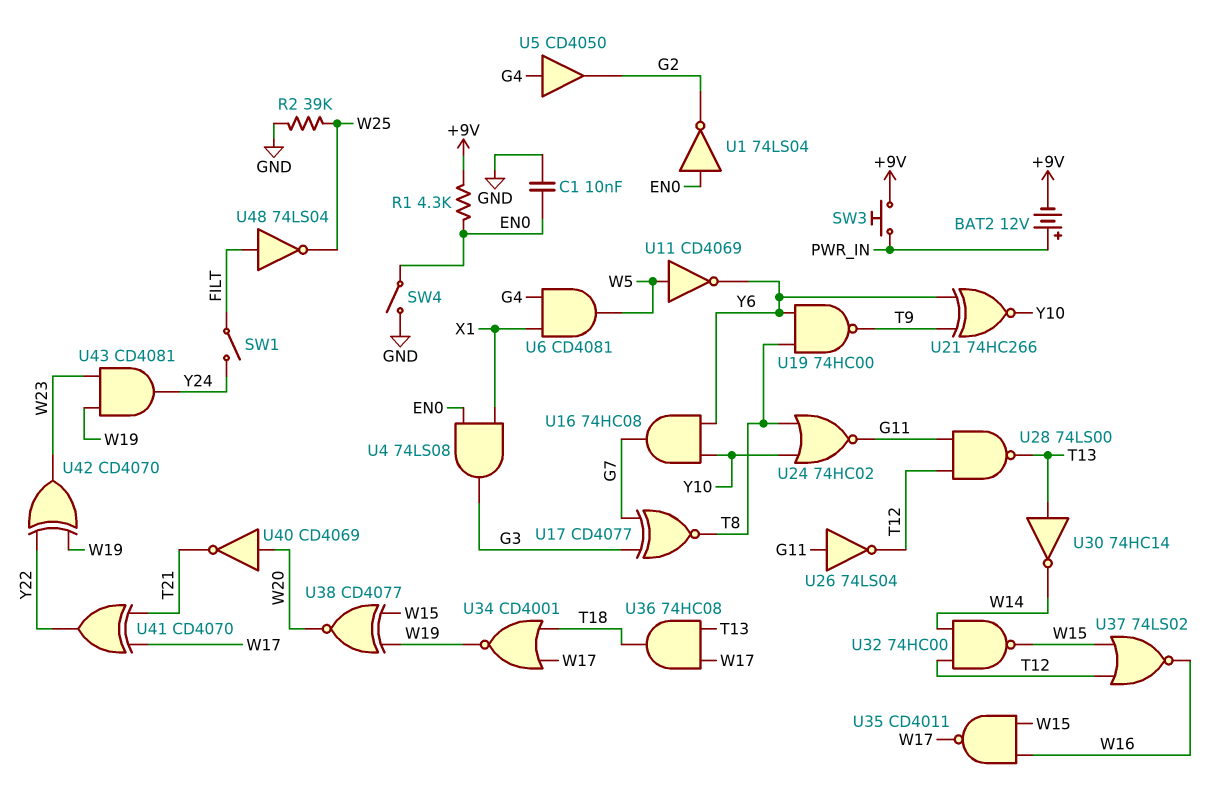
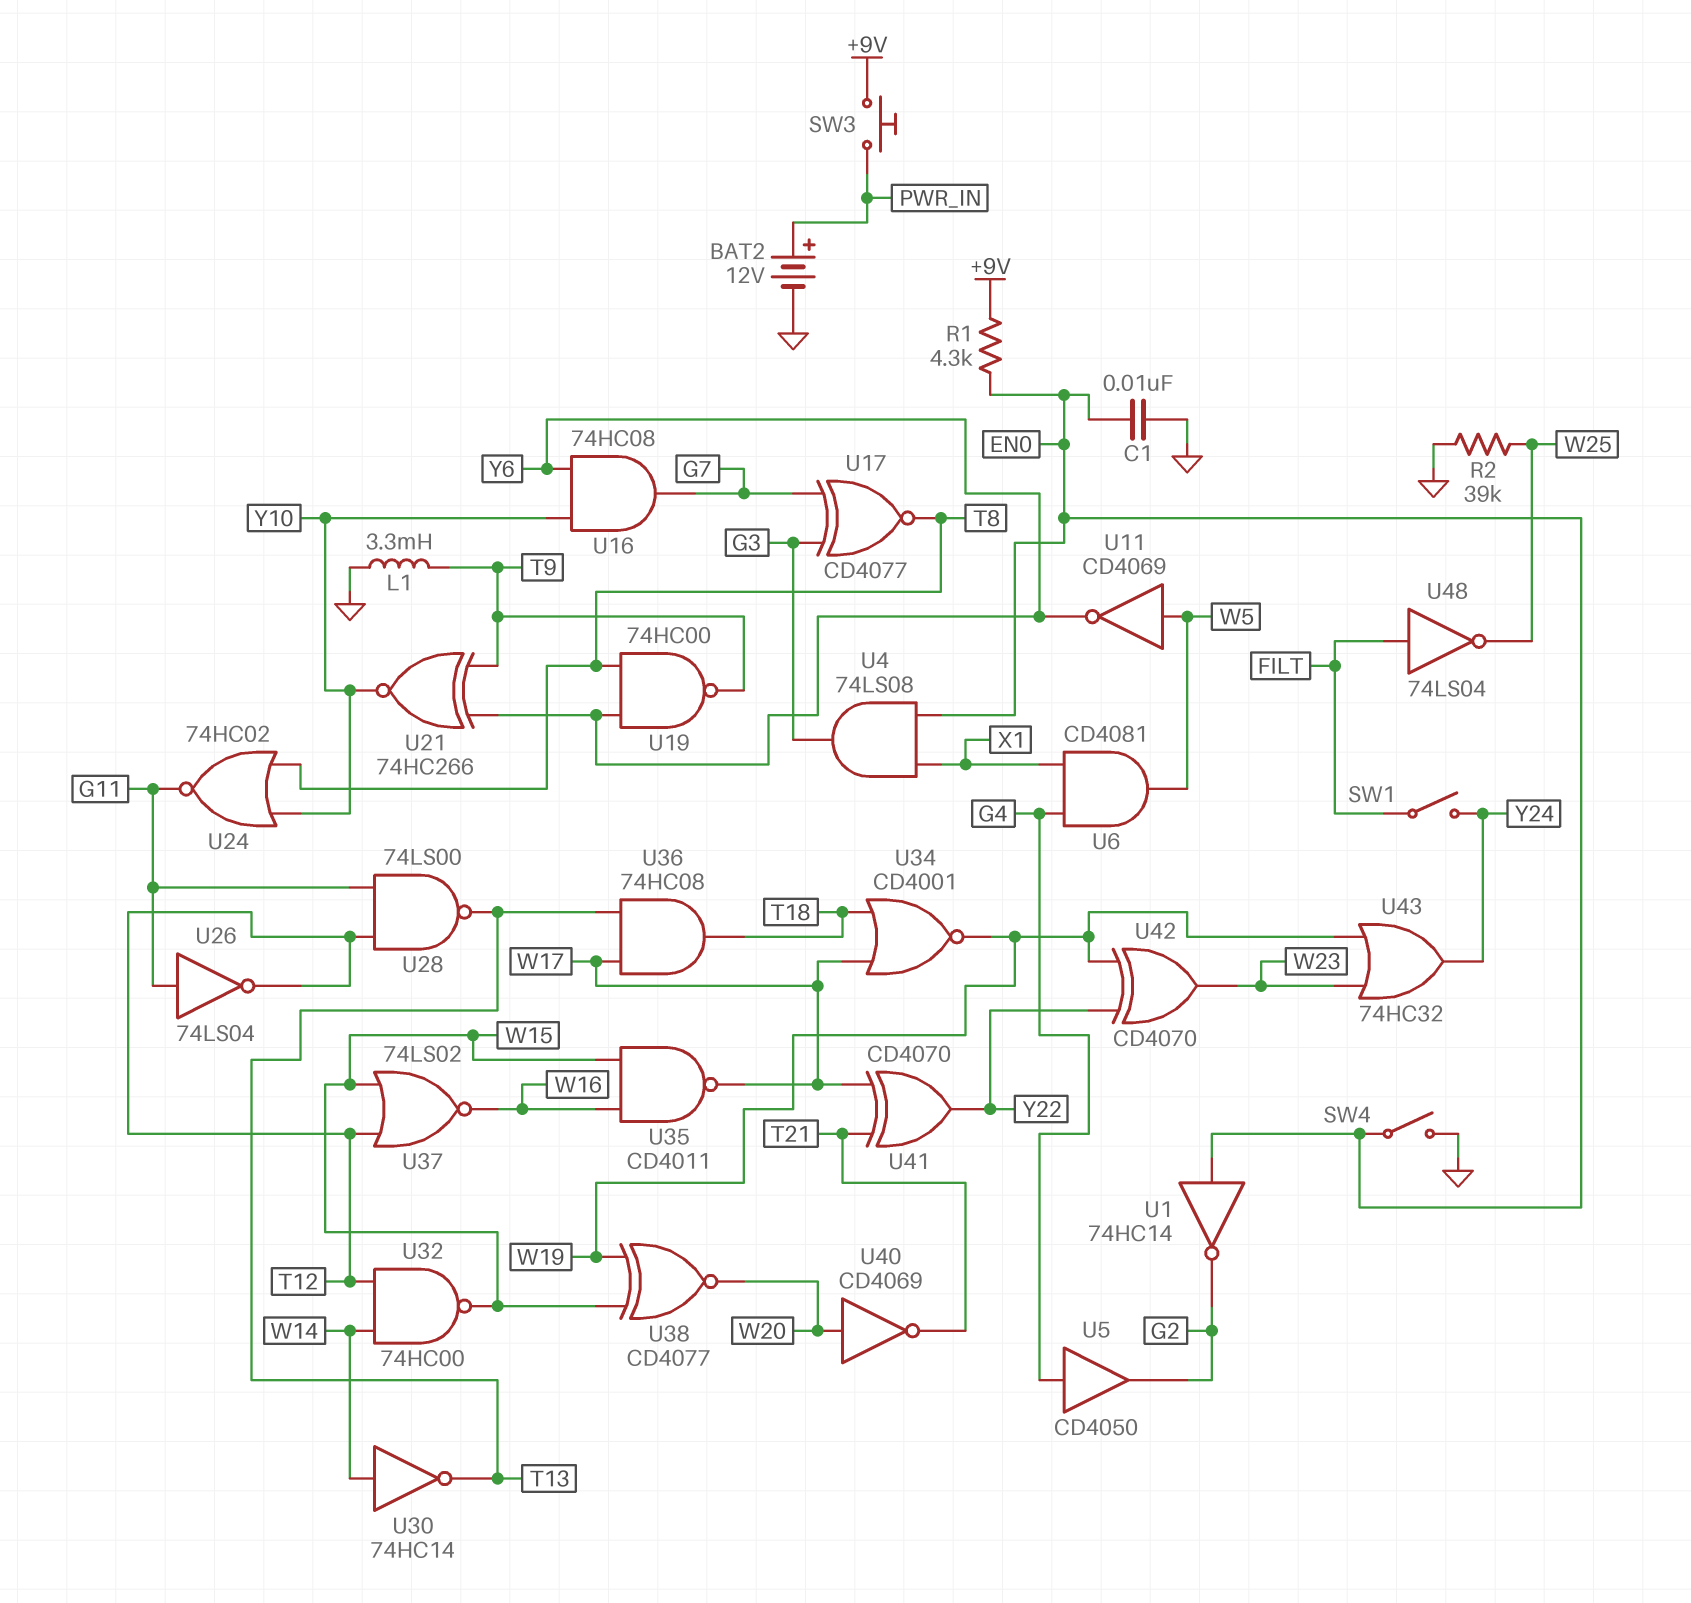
BAT2: 12V (plus PWR_IN, minus +9V) -> 12V (plus PWR_IN, minus GND)
L1: none -> 3.3mH (GND, T9)
U1: NOT 74LS04 (in EN0, out G2) -> NOT 74HC14 (in EN0, out G2)
U30: NOT 74HC14 (in T13, out W14) -> NOT 74HC14 (in W14, out T13)
U43: AND CD4081 (in W19, in W23, out Y24) -> OR 74HC32 (in W19, in W23, out Y24)

